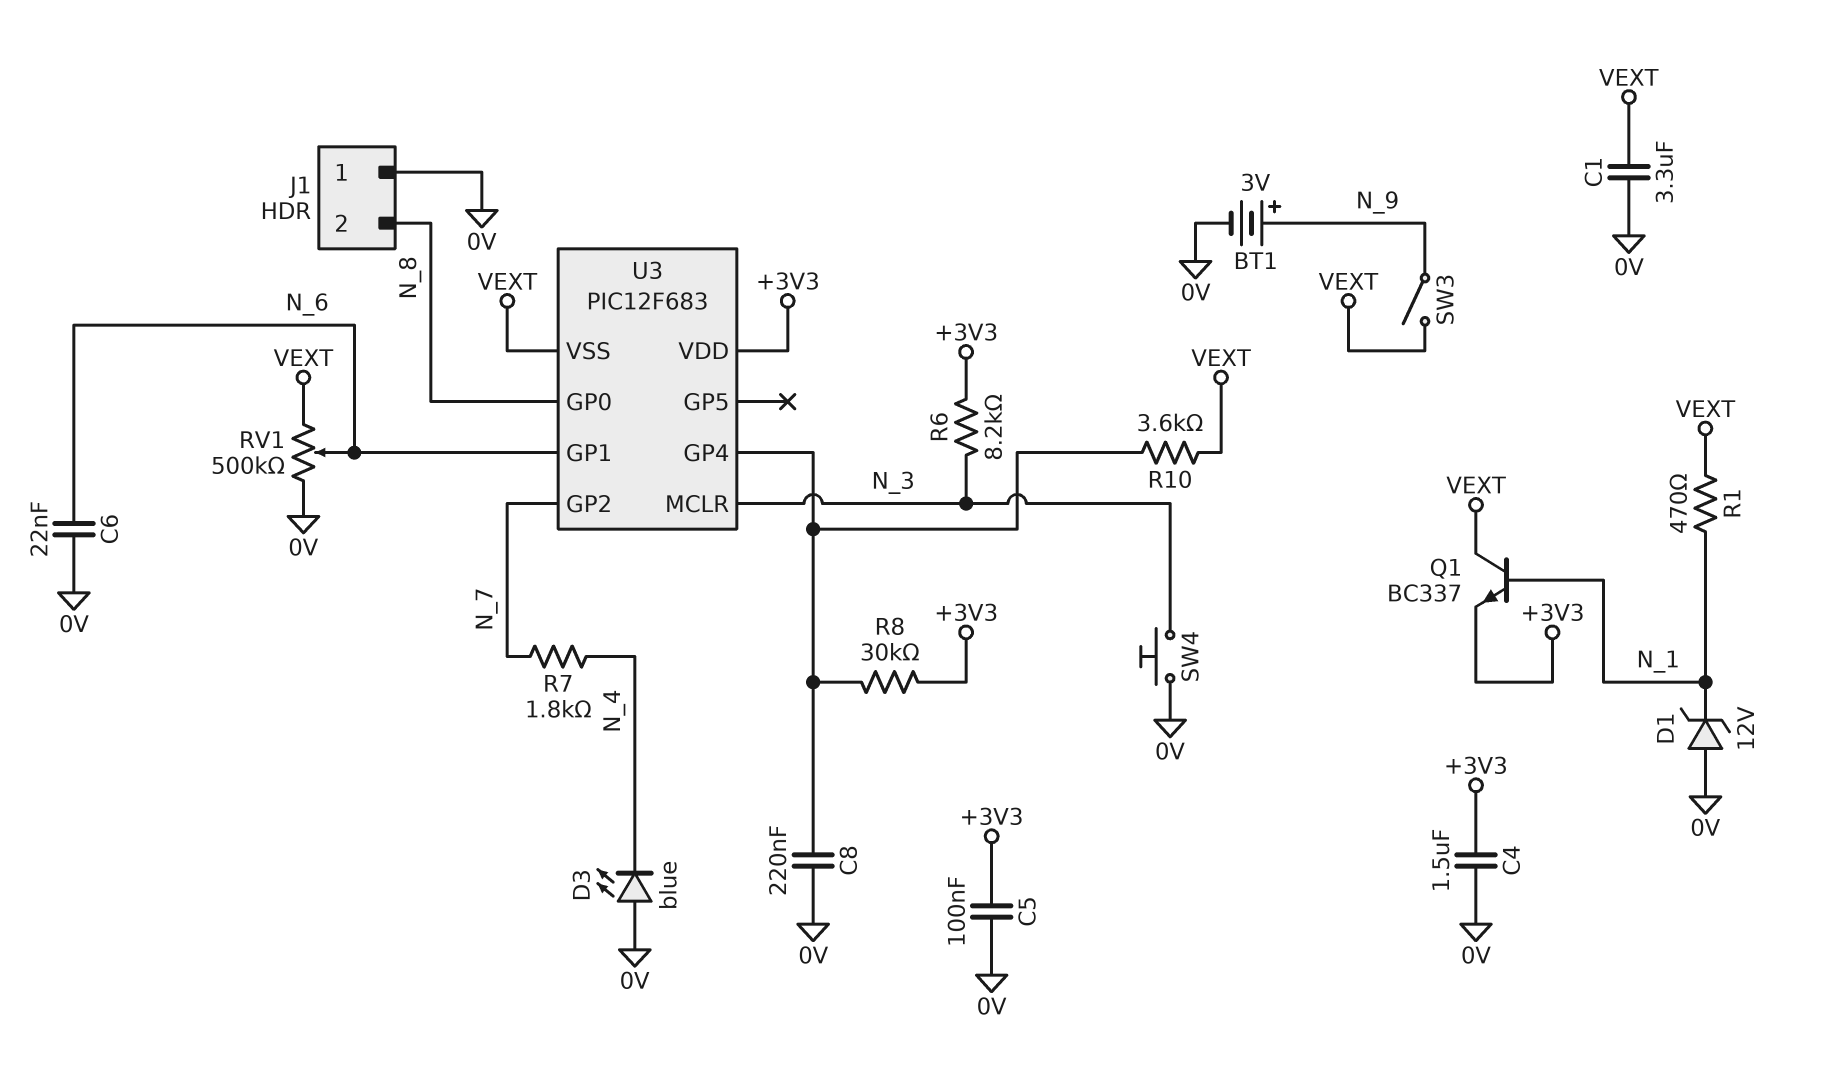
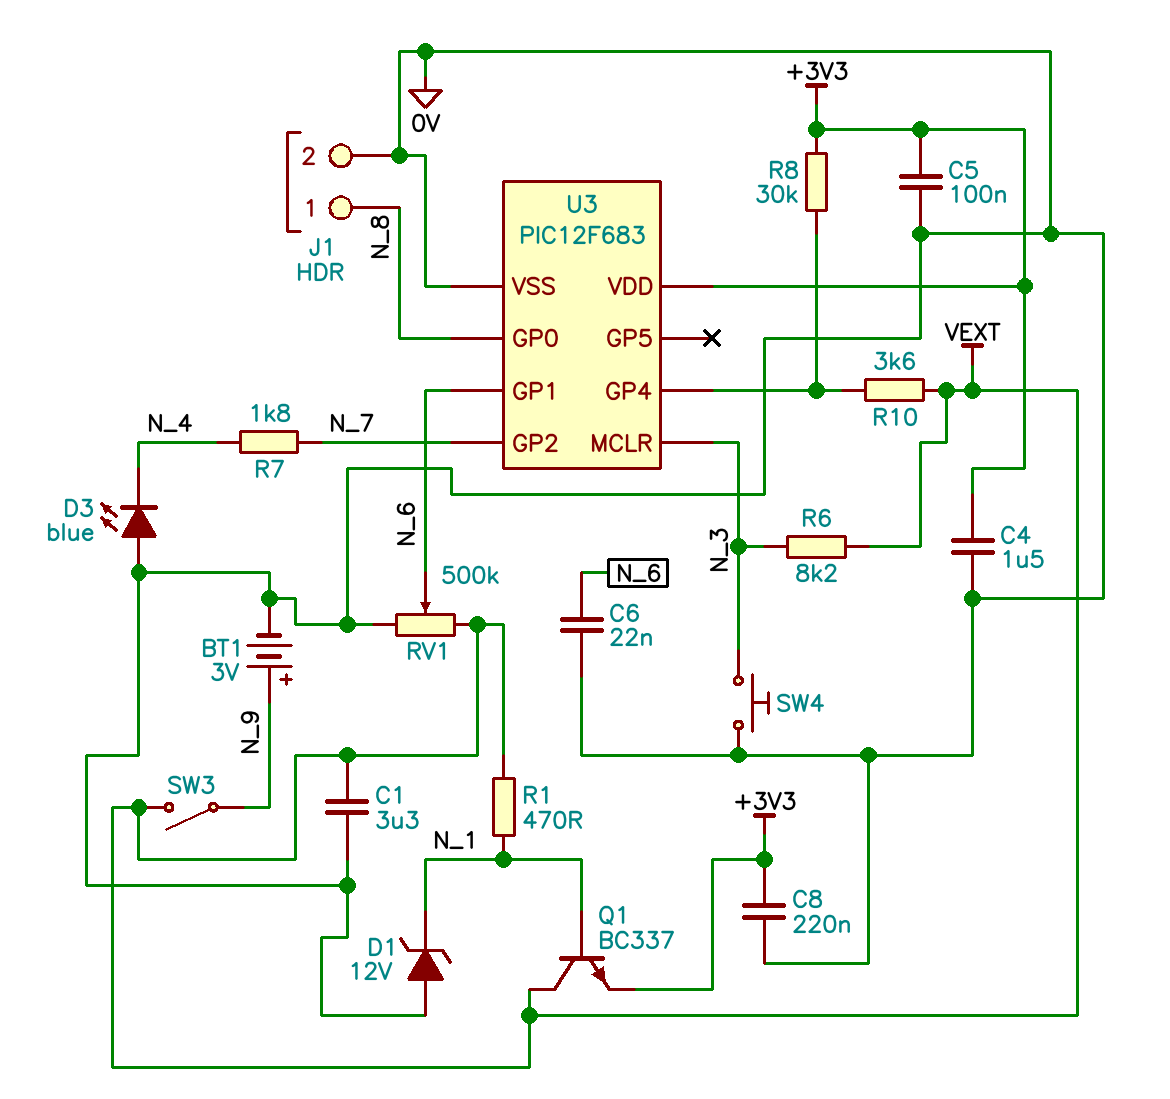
C8: 220nF (0V, U3/GP4) -> 220nF (+3V3, 0V)
J1 pin 1: 0V -> N_8
J1 pin 2: N_8 -> 0V
R6: 8.2k (+3V3, N_3) -> 8.2k (N_3, VEXT)
U3 pin VSS: VEXT -> 0V

